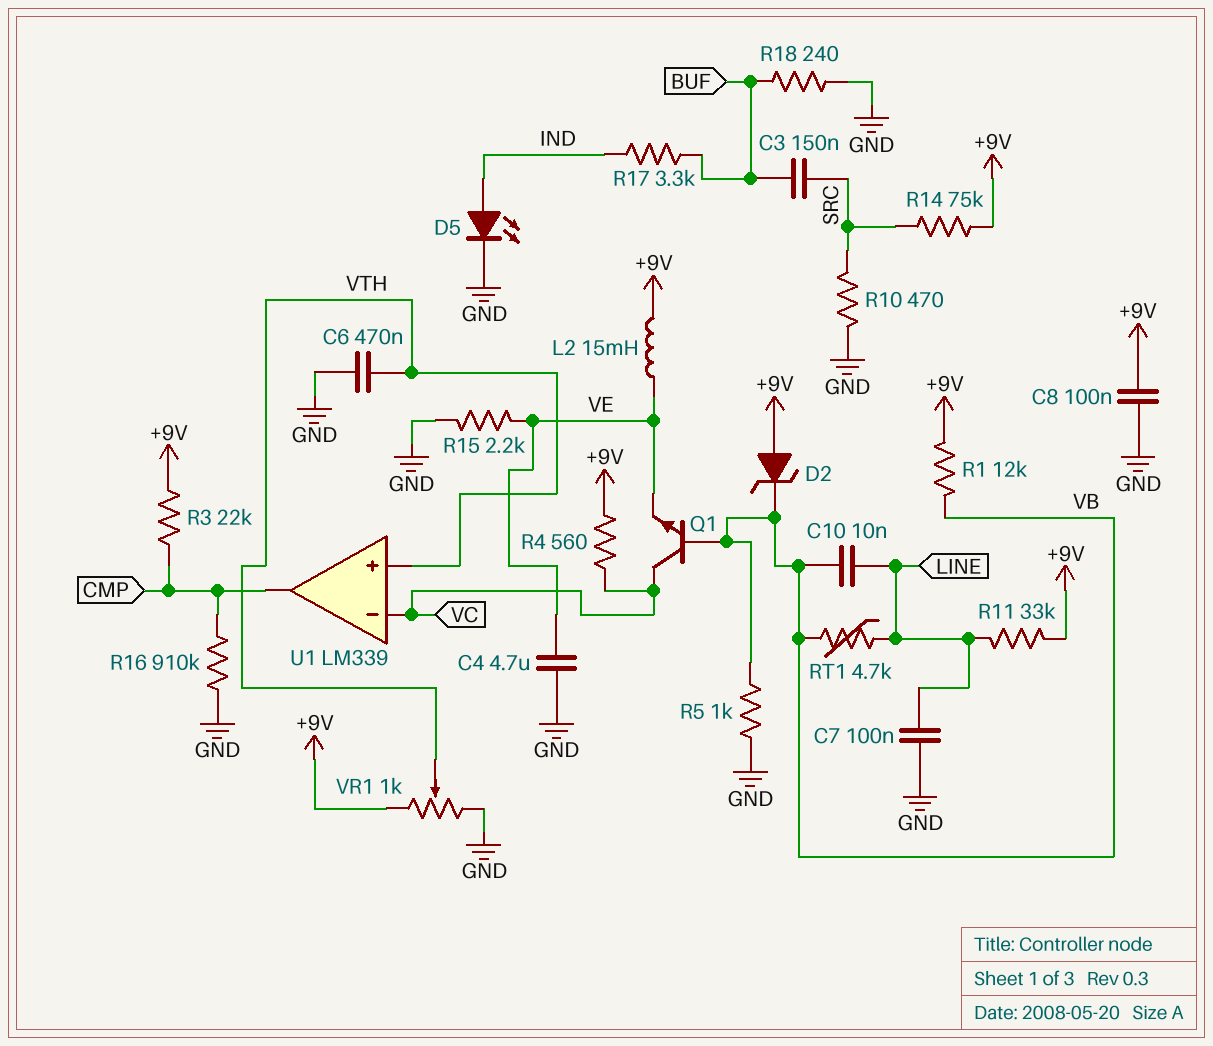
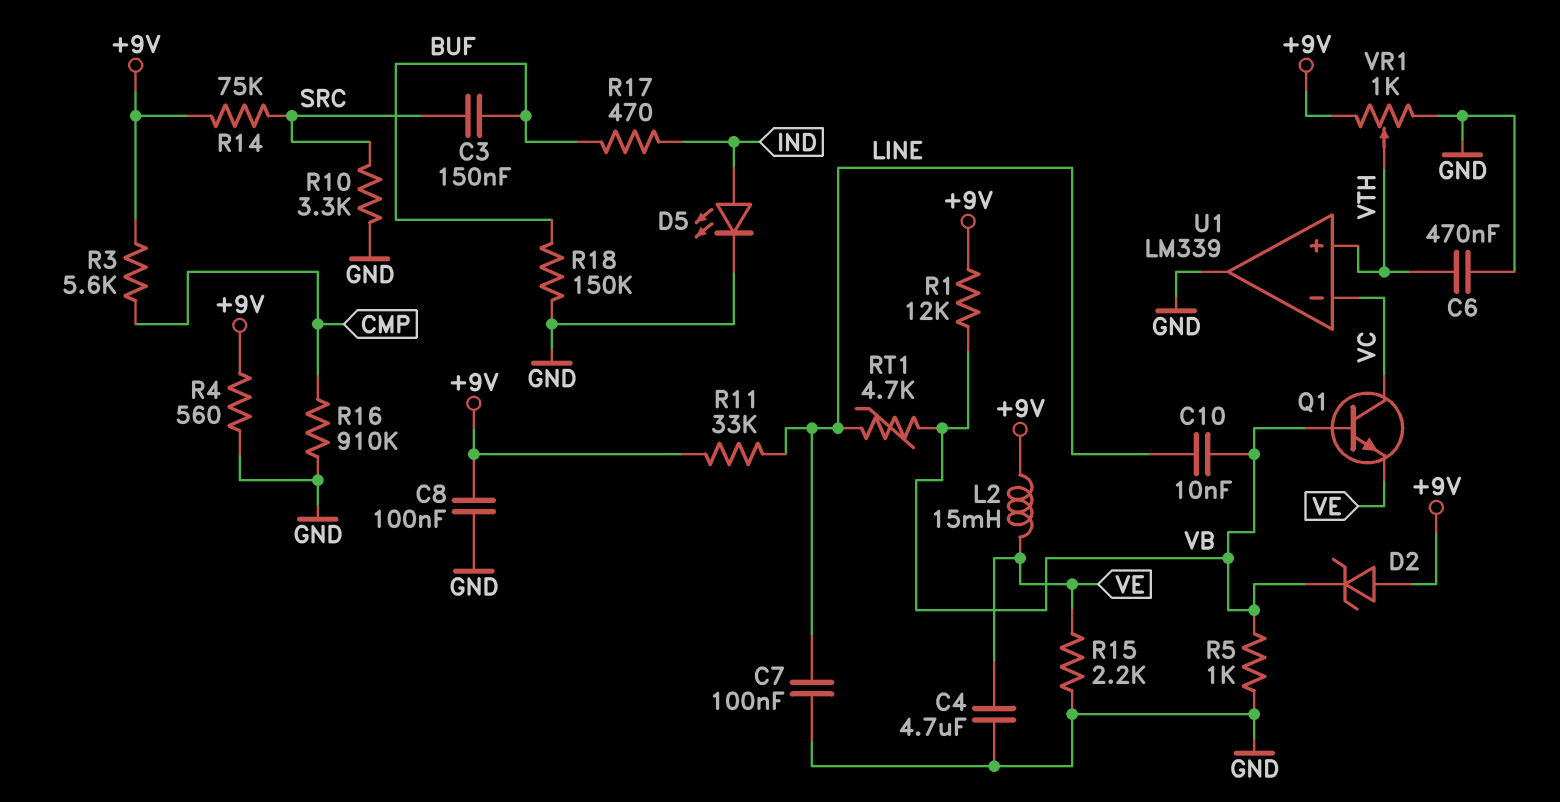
R3: 22k (+9V, CMP) -> 5.6k (+9V, CMP)
R4: 560 (+9V, VC) -> 560 (+9V, GND)
R10: 470 (GND, SRC) -> 3.3k (GND, SRC)
R17: 3.3k (BUF, IND) -> 470 (BUF, IND)
R18: 240 (BUF, GND) -> 150k (BUF, GND)
U1 pin out: CMP -> GND

